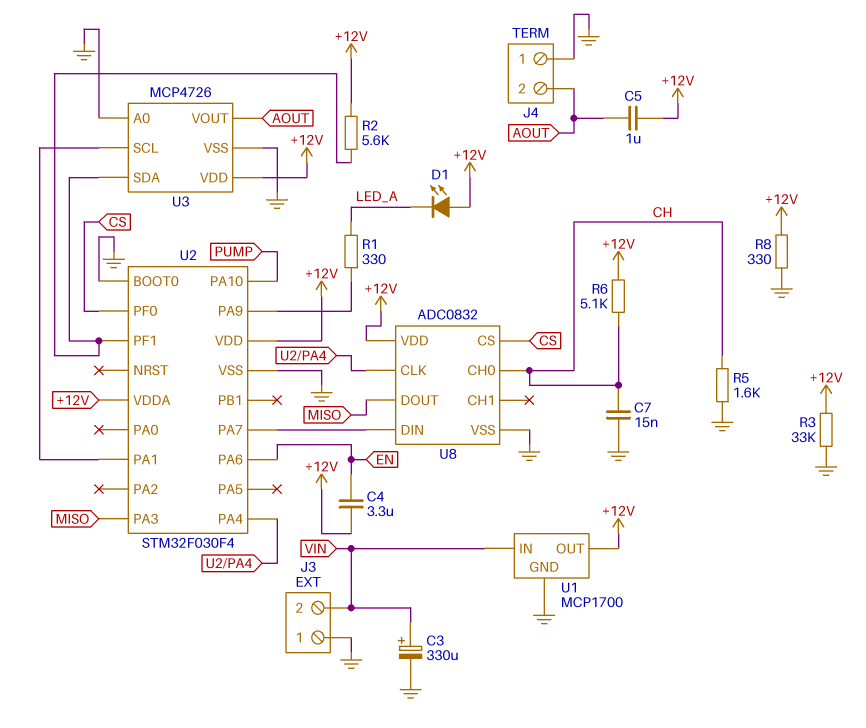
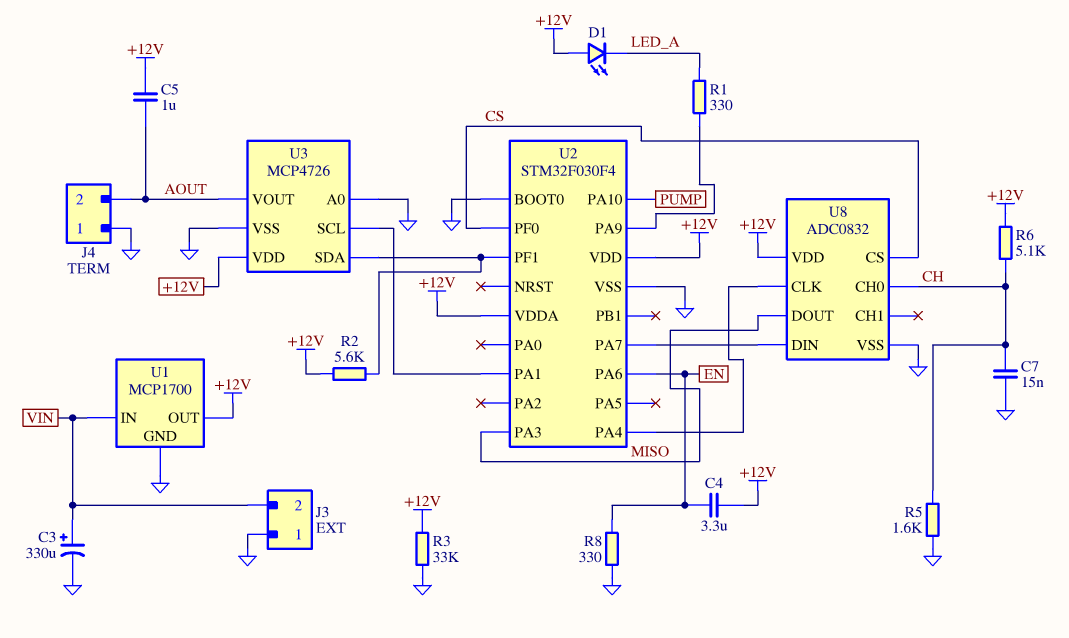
R8: 330 (+12V, GND) -> 330 (EN, GND)

